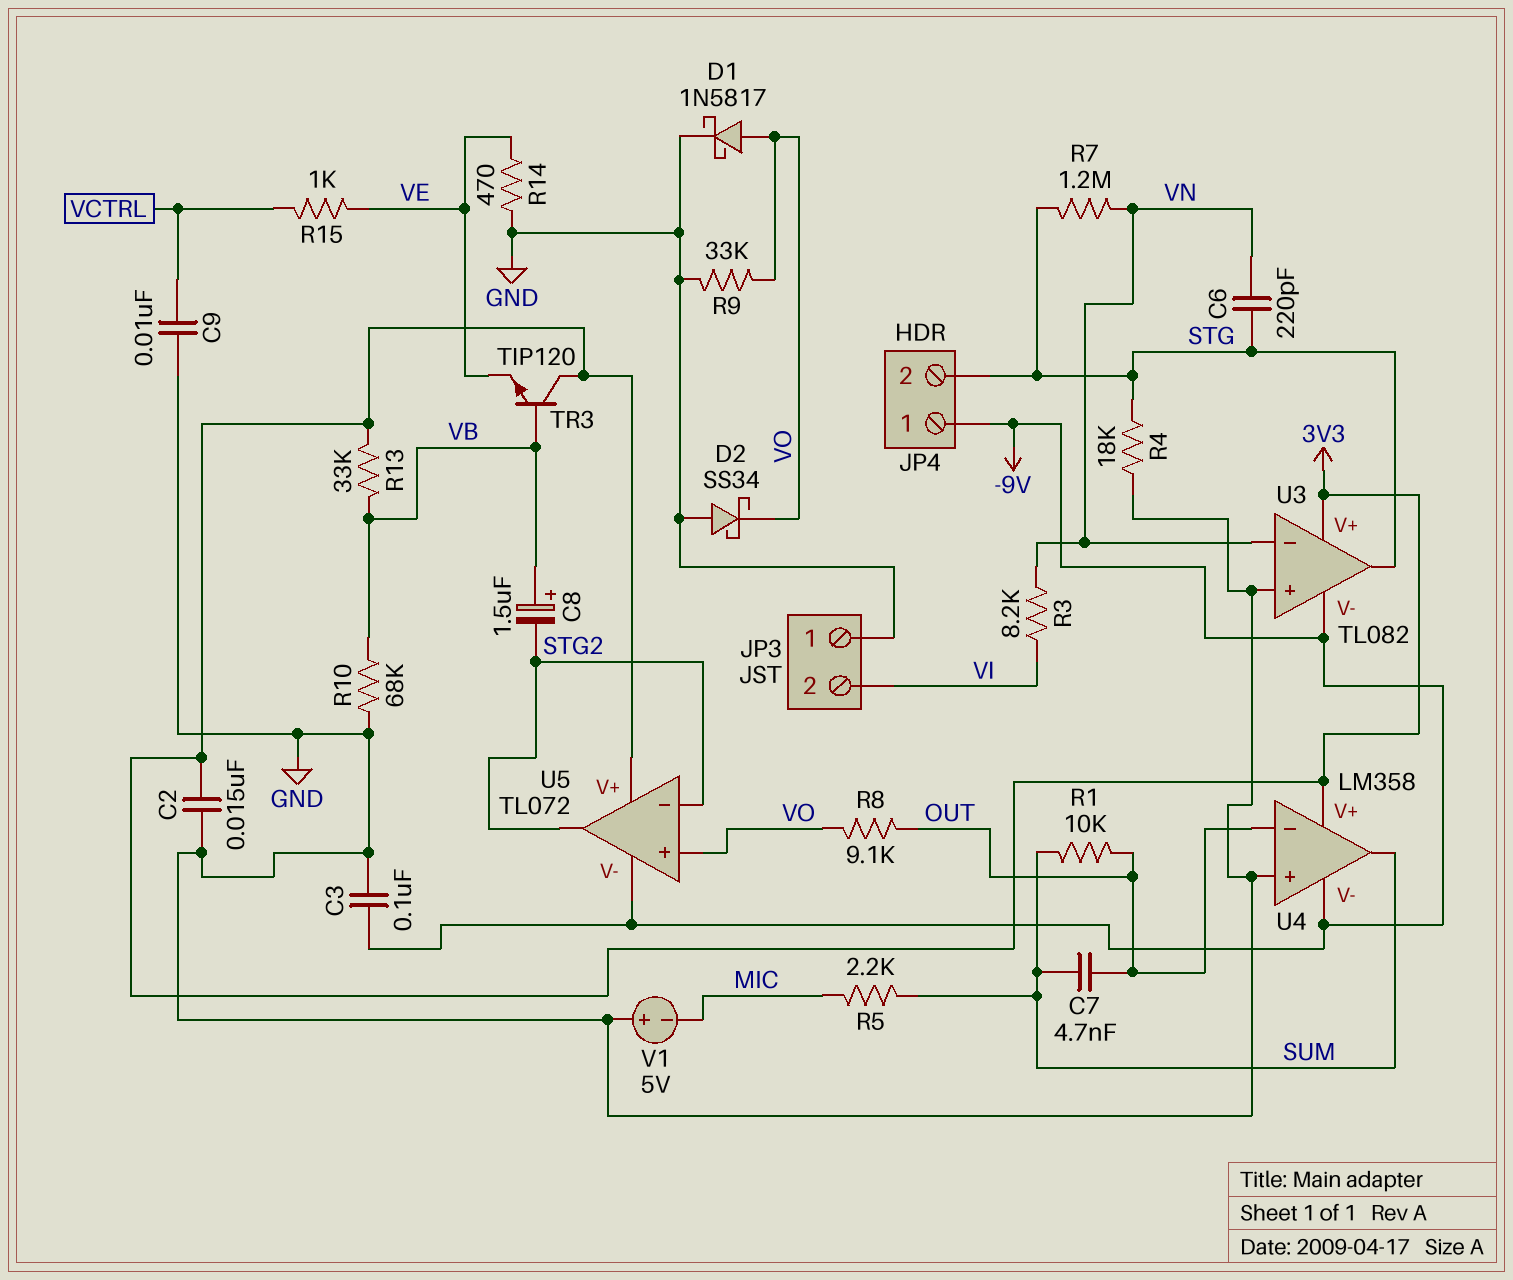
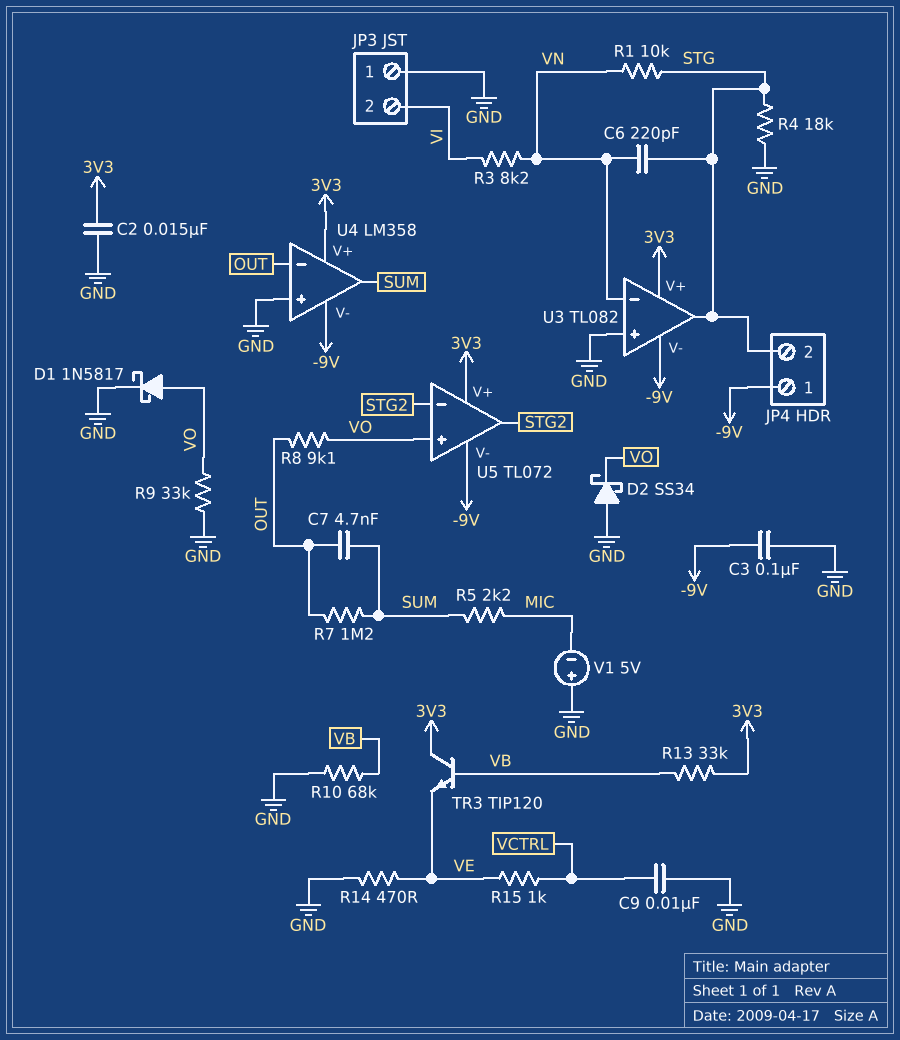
C8: 1.5uF (plus VB, minus STG2) -> none
R1: 10k (OUT, SUM) -> 10k (STG, VN)
R7: 1.2M (STG, VN) -> 1.2M (OUT, SUM)

